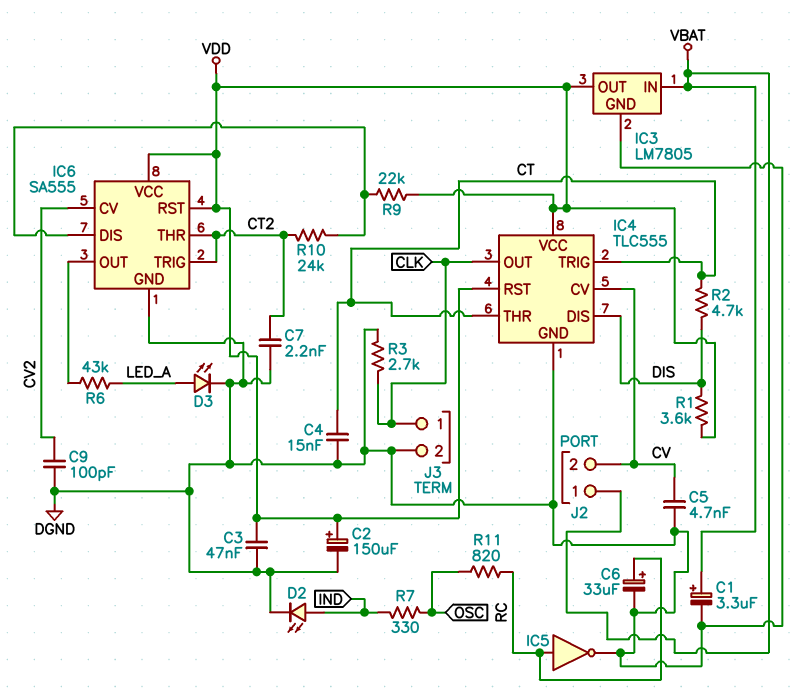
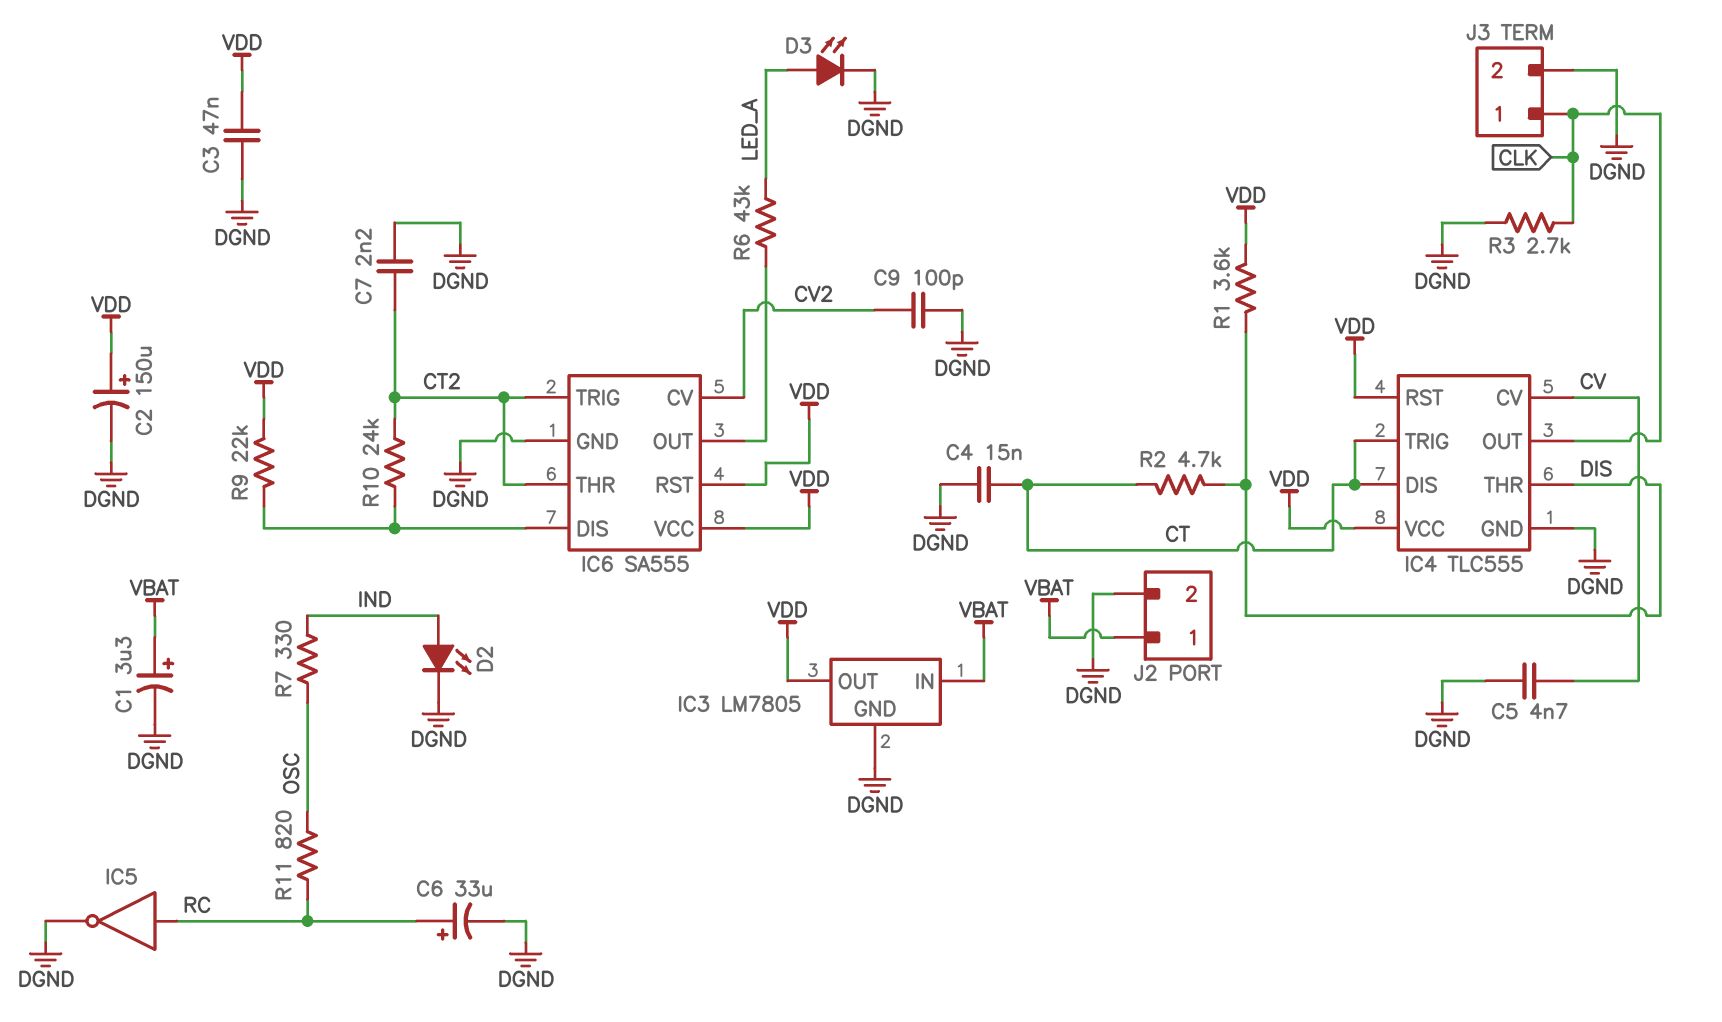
IC4 pin DIS: DIS -> CT
IC4 pin THR: CT -> DIS
J2 pin 2: CV -> DGND

